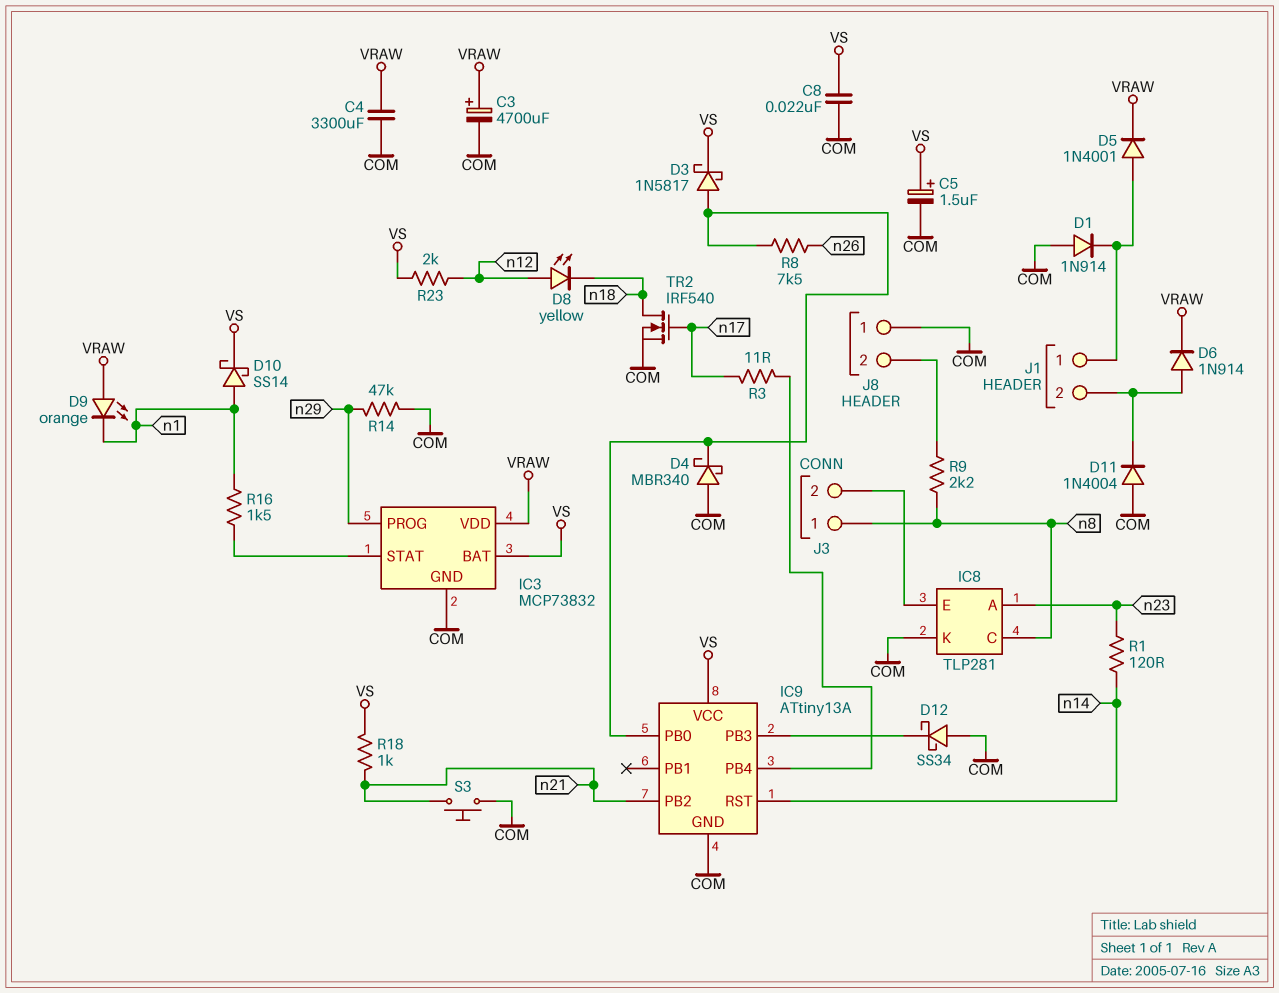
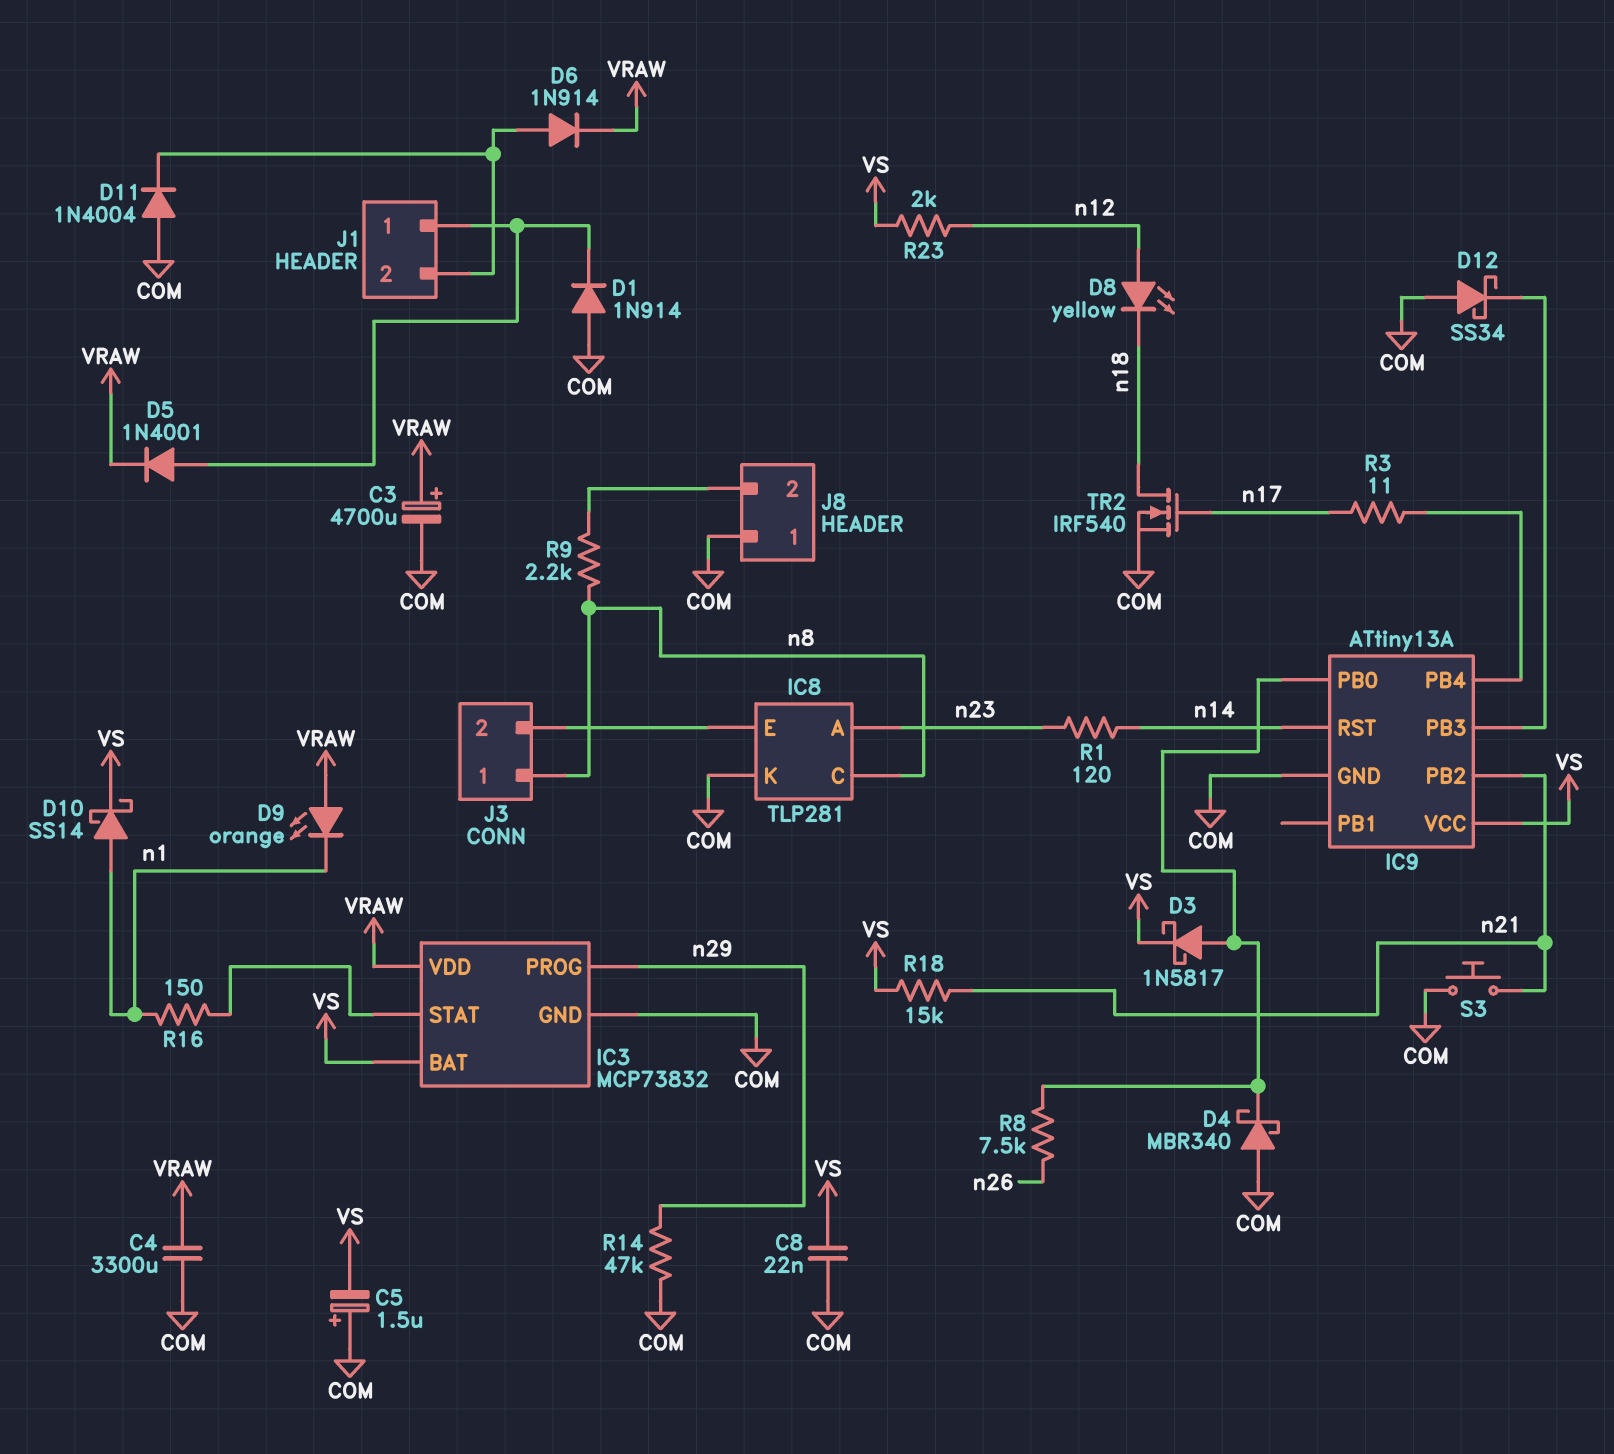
C5: 1.5uF (plus VS, minus COM) -> 1.5uF (plus COM, minus VS)
R16: 1.5k (IC3/STAT, n1) -> 150 (IC3/STAT, n1)
R18: 1k (VS, n21) -> 15k (VS, n21)

